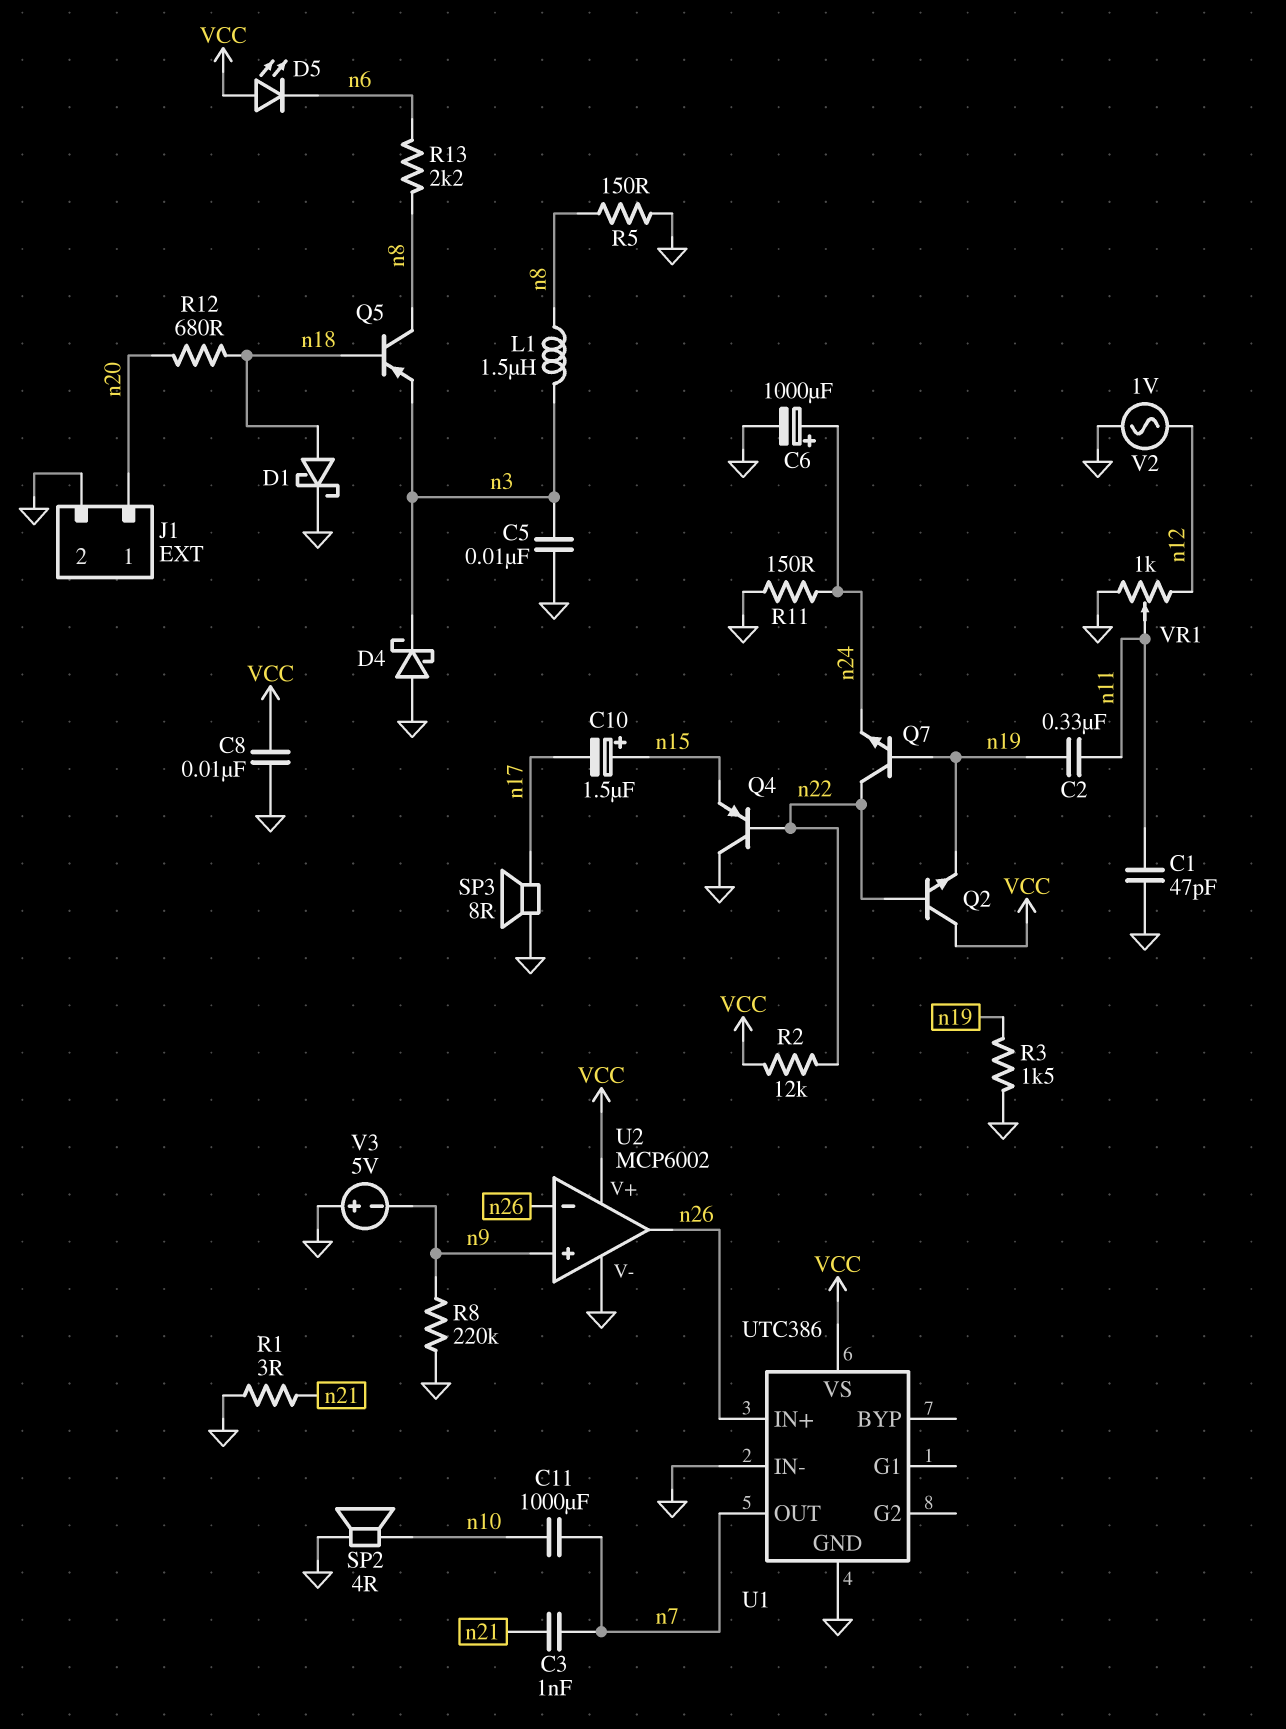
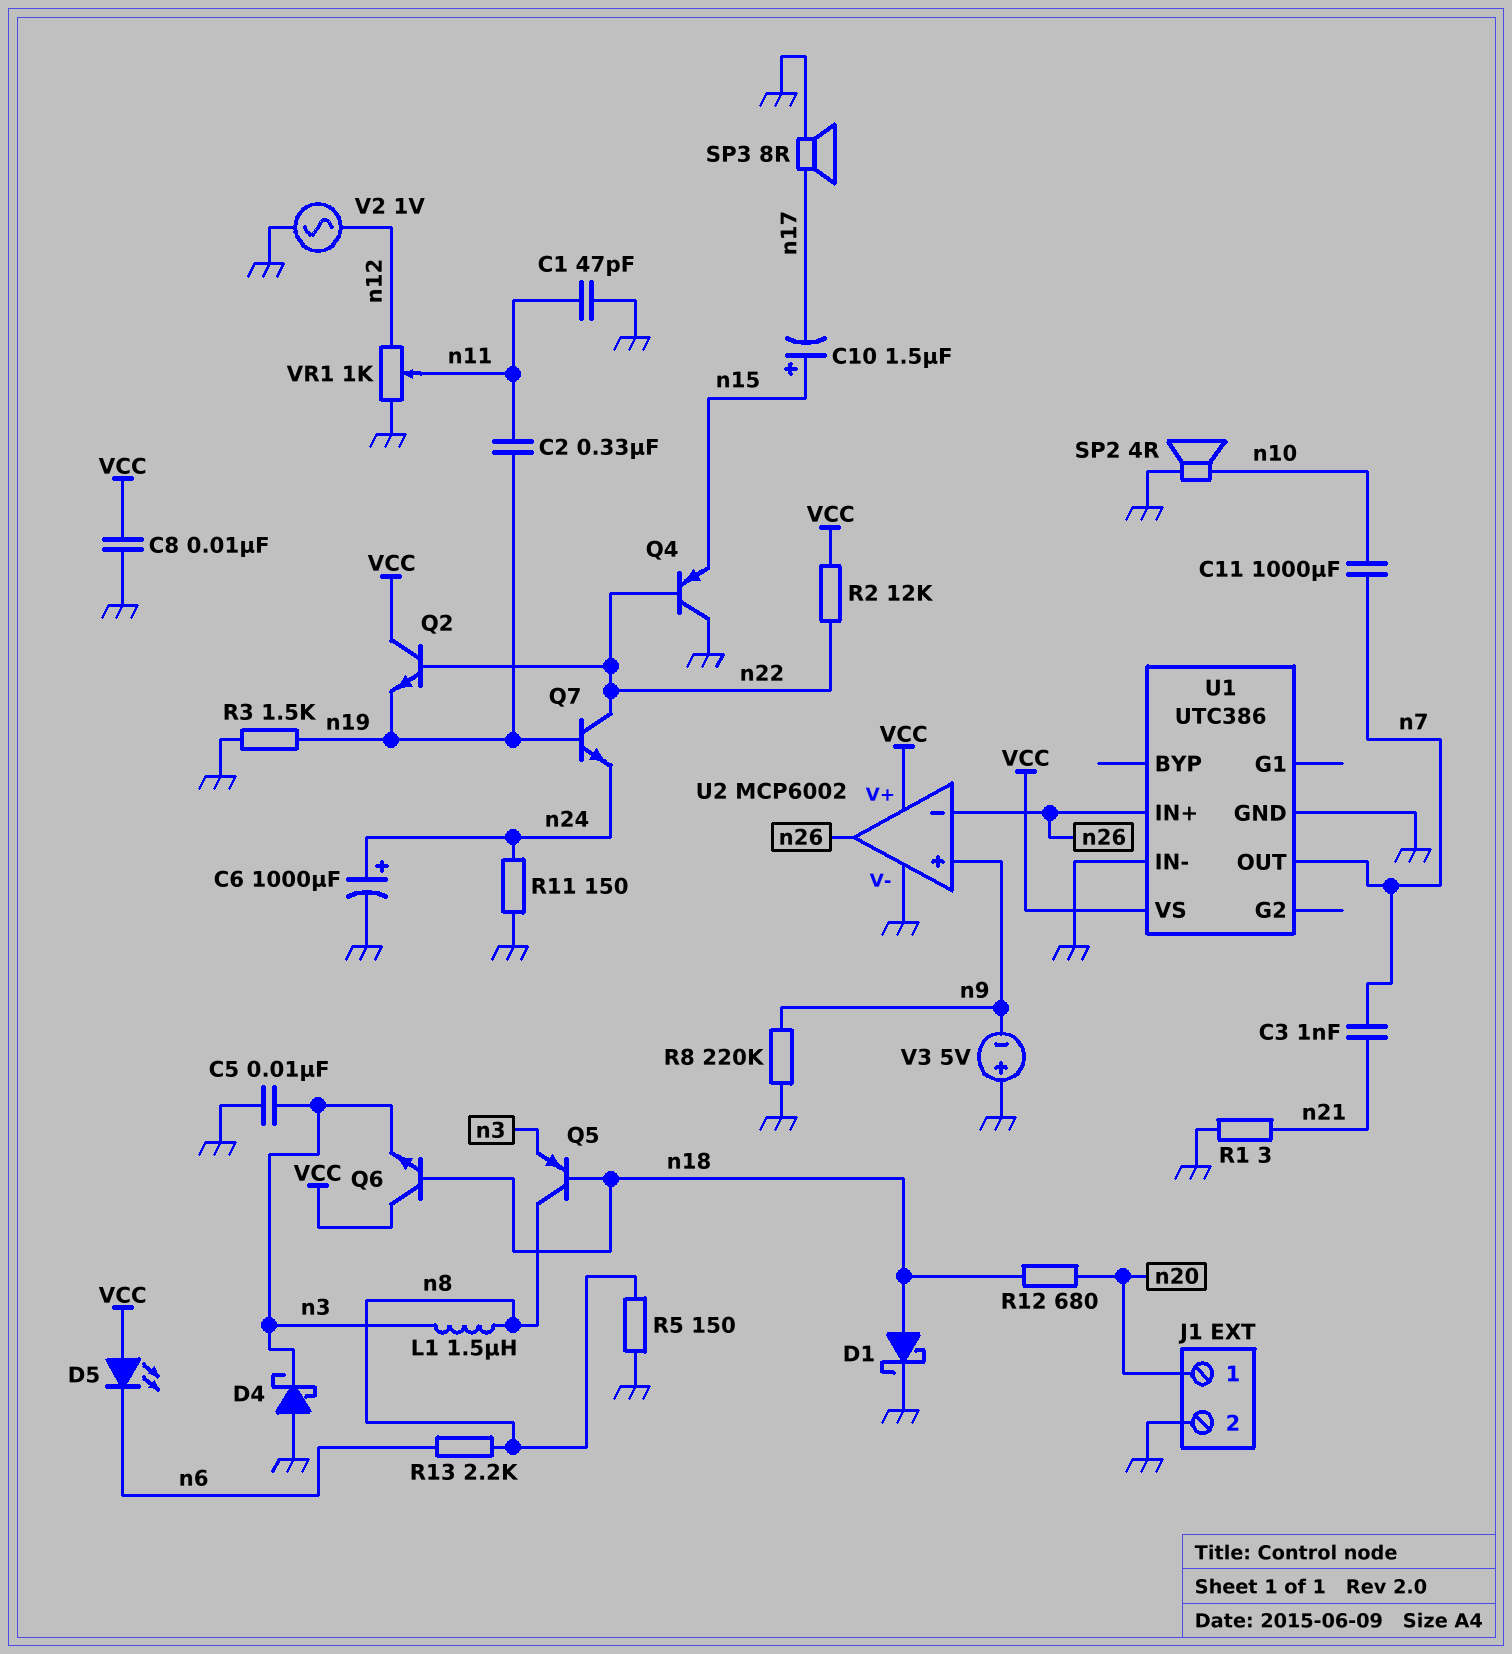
Q6: none -> NPN (B n18, C VCC, E n3)

